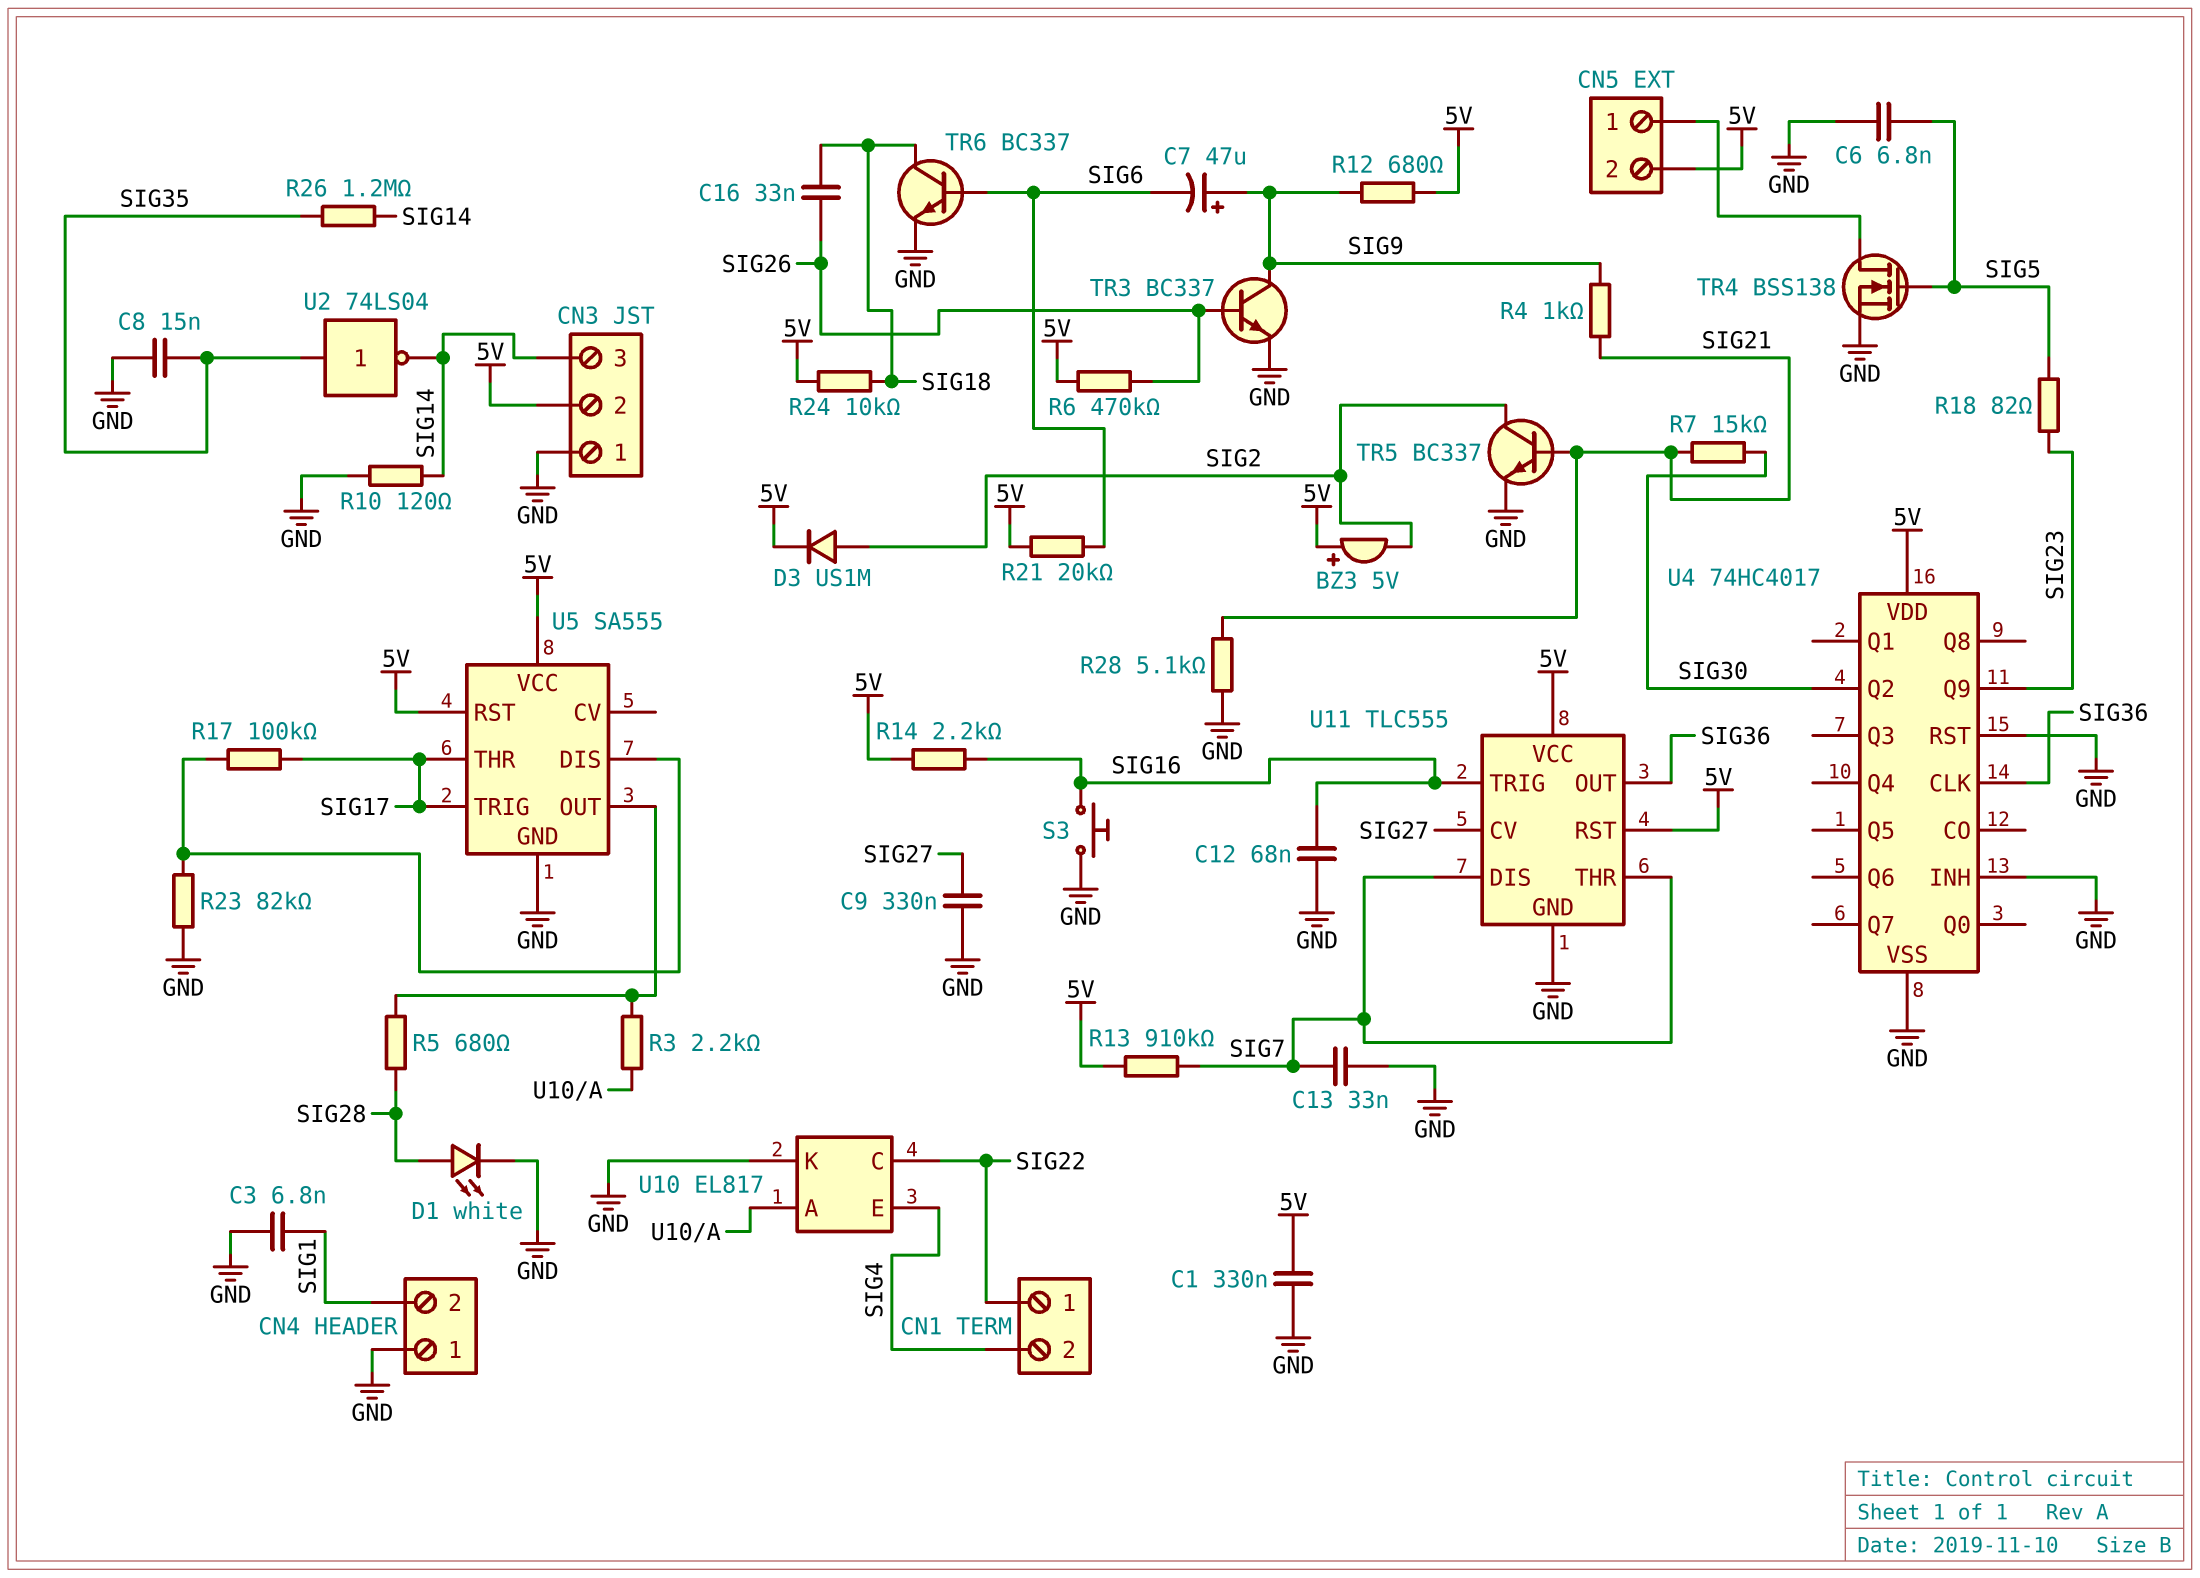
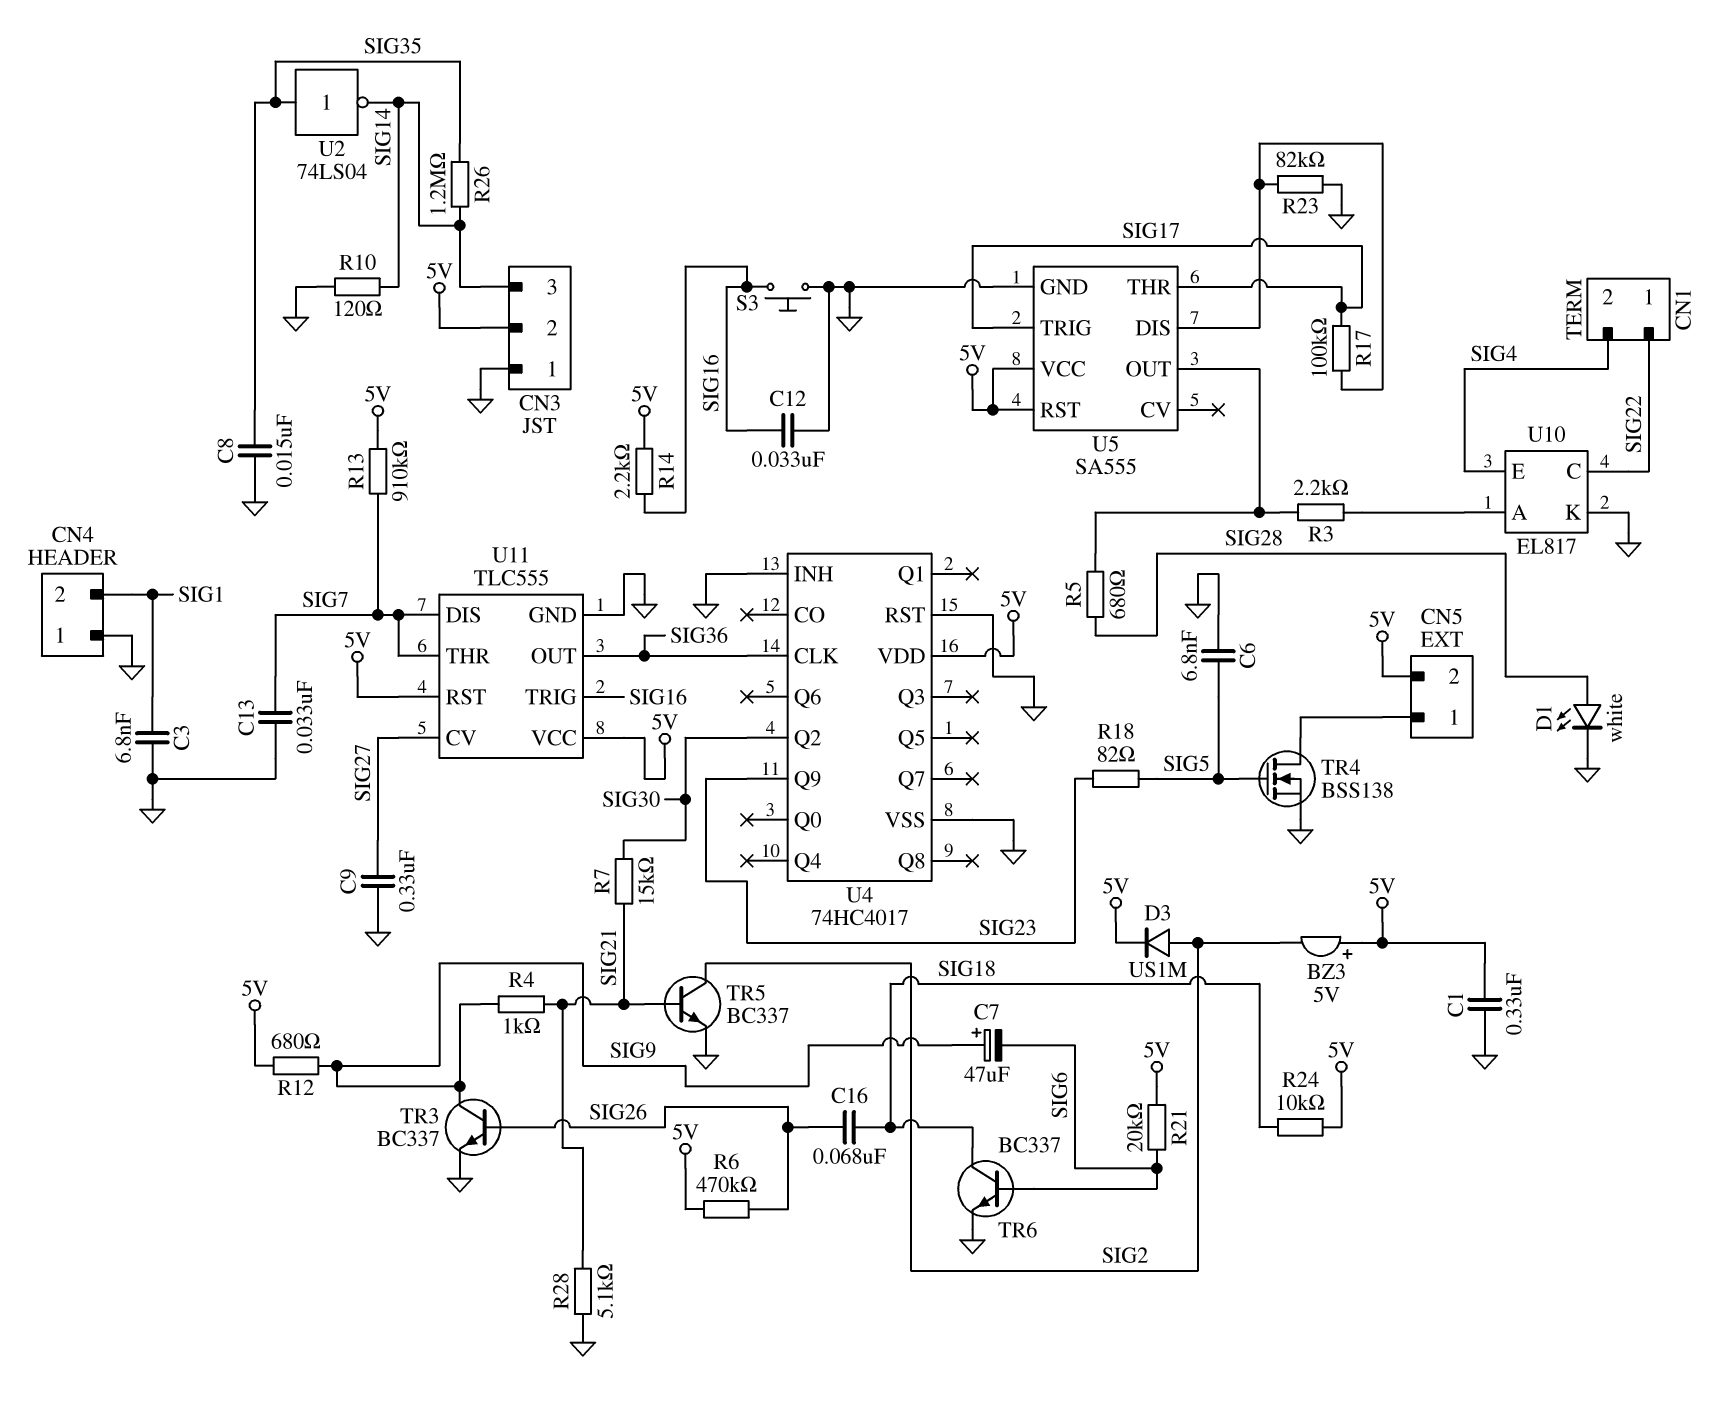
C12: 68nF (GND, SIG16) -> 33nF (GND, SIG16)
C16: 33nF (SIG18, SIG26) -> 68nF (SIG18, SIG26)

